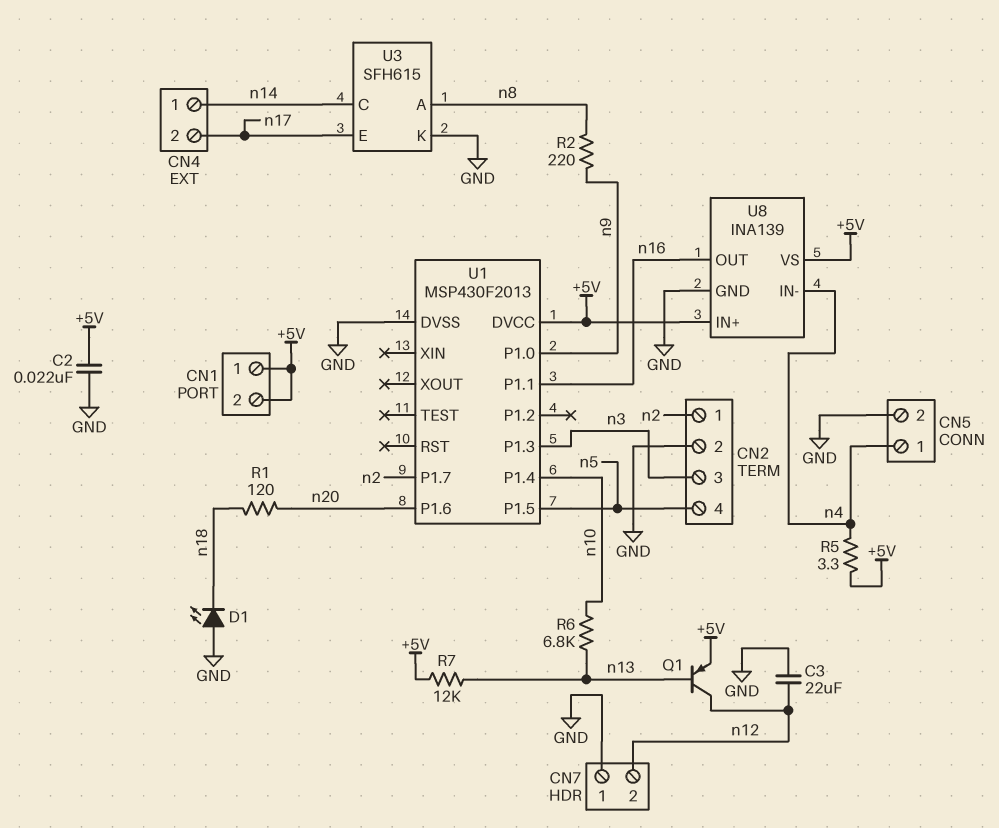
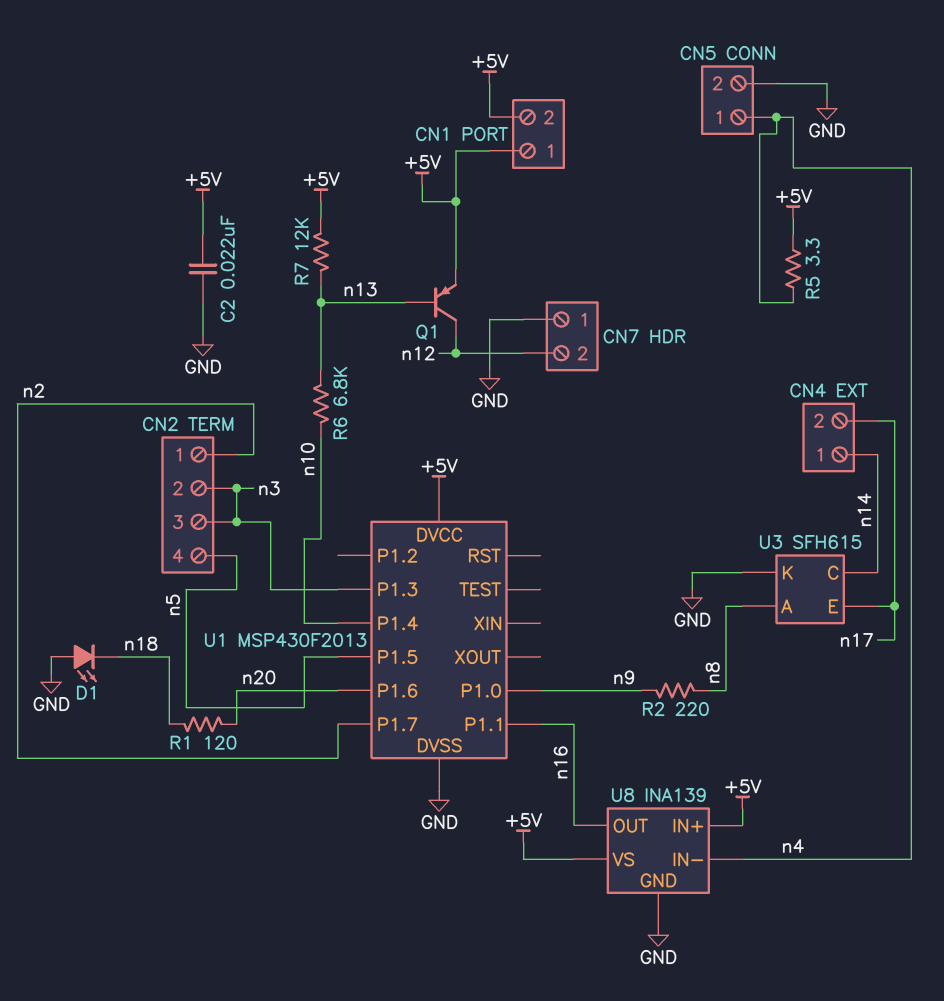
C3: 22uF (GND, n12) -> none
CN2 pin 2: GND -> n3

